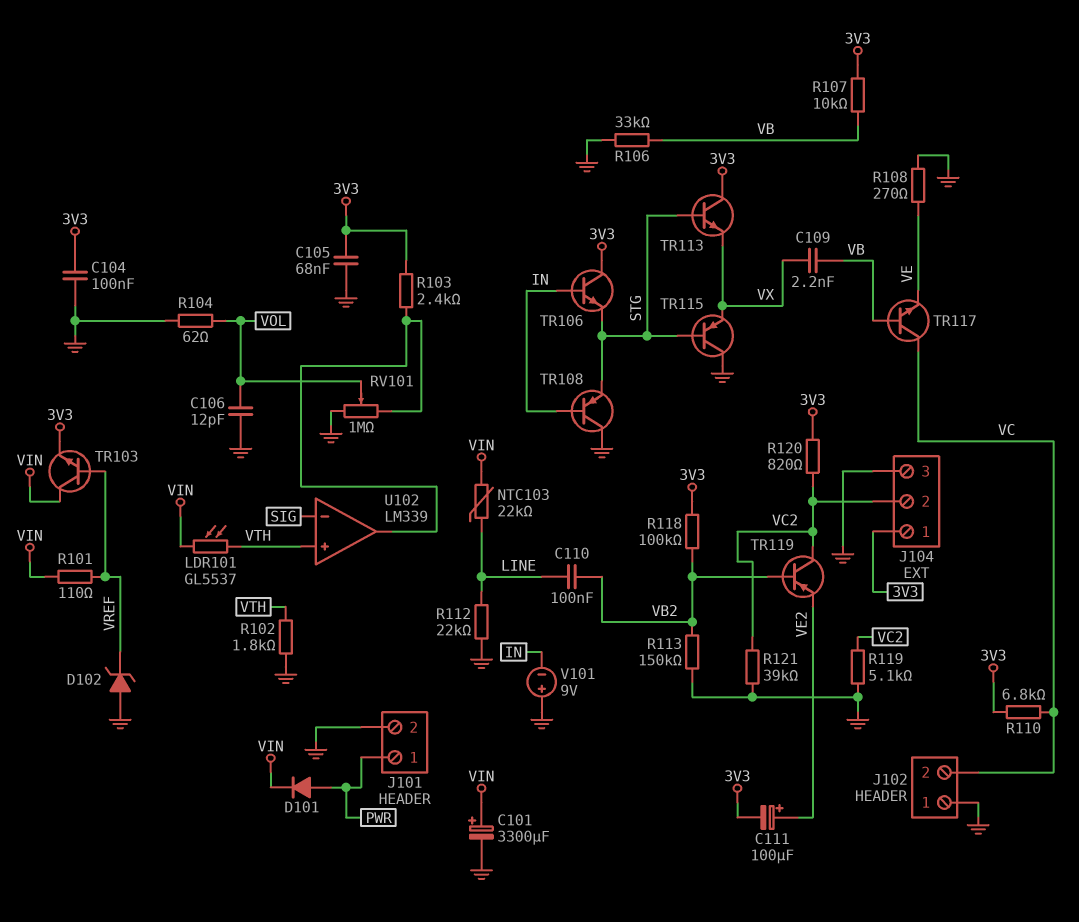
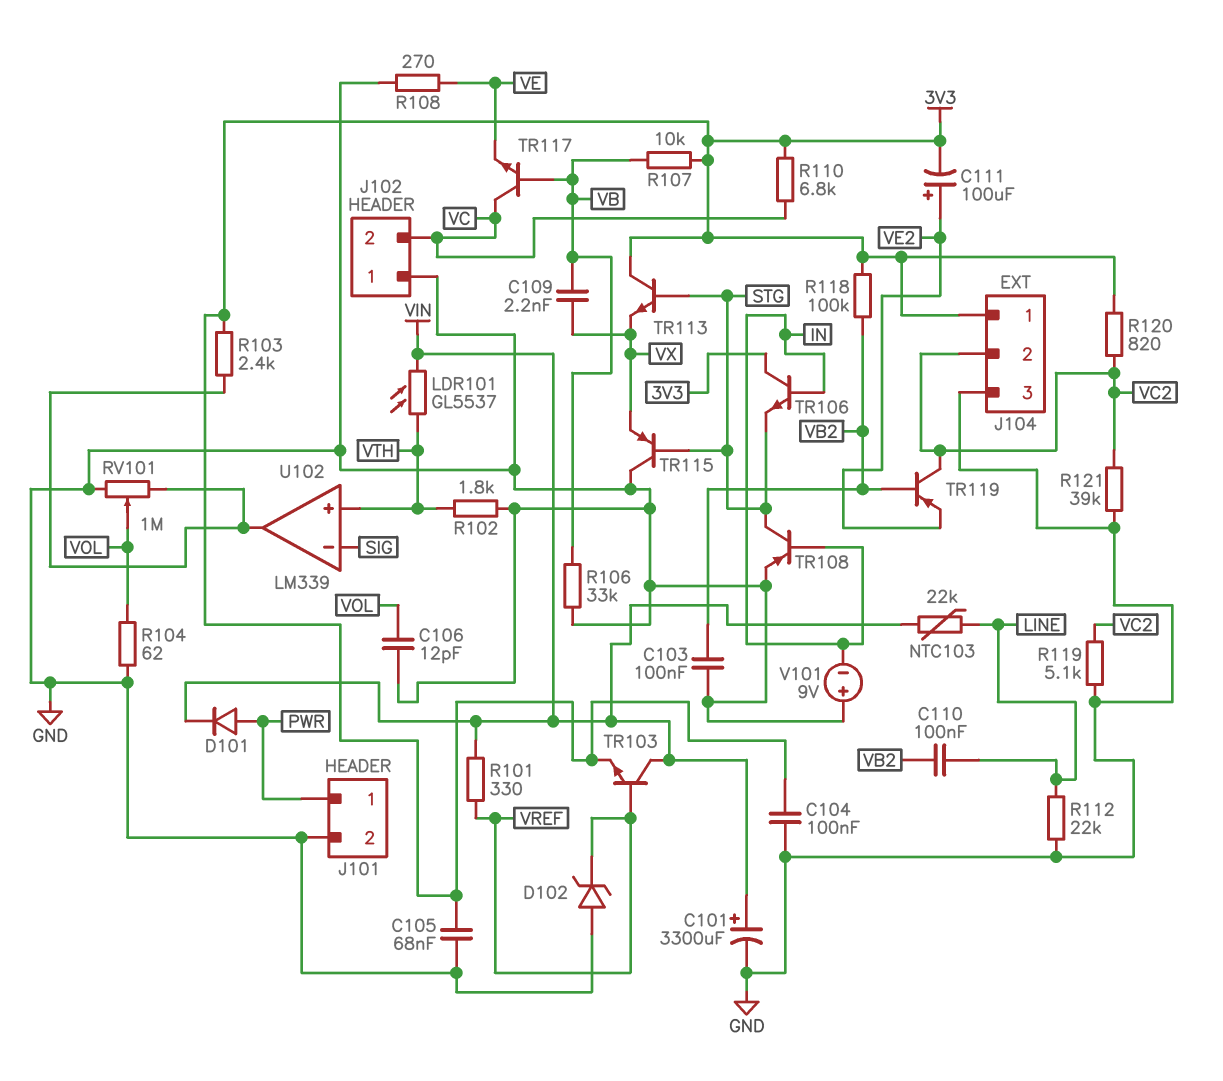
C103: none -> 100nF (GND, VB2)
R101: 110 (VIN, VREF) -> 330 (VIN, VREF)
R113: 150k (GND, VB2) -> none
TR108: PNP (B IN, C GND, E STG) -> PNP (B IN, C STG, E GND)

